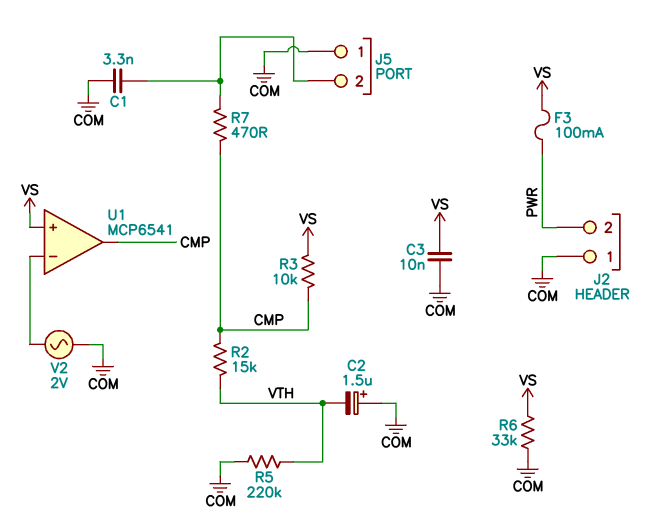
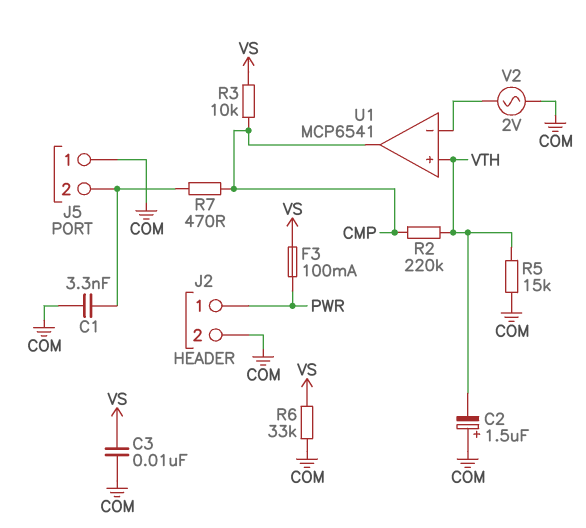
J2 pin 1: COM -> PWR
J2 pin 2: PWR -> COM
R2: 15k (CMP, VTH) -> 220k (CMP, VTH)
R5: 220k (COM, VTH) -> 15k (COM, VTH)
U1 pin in+: VS -> VTH

